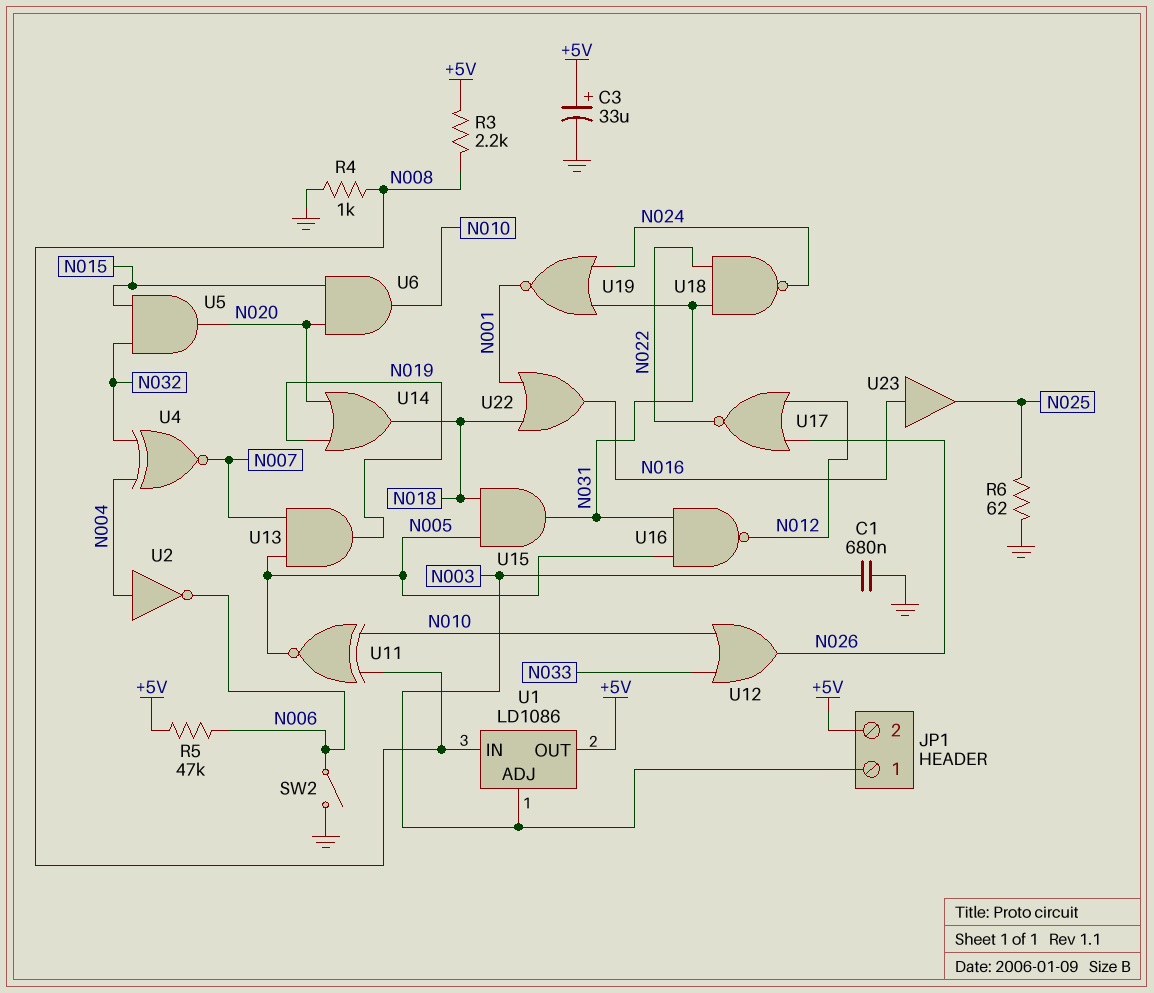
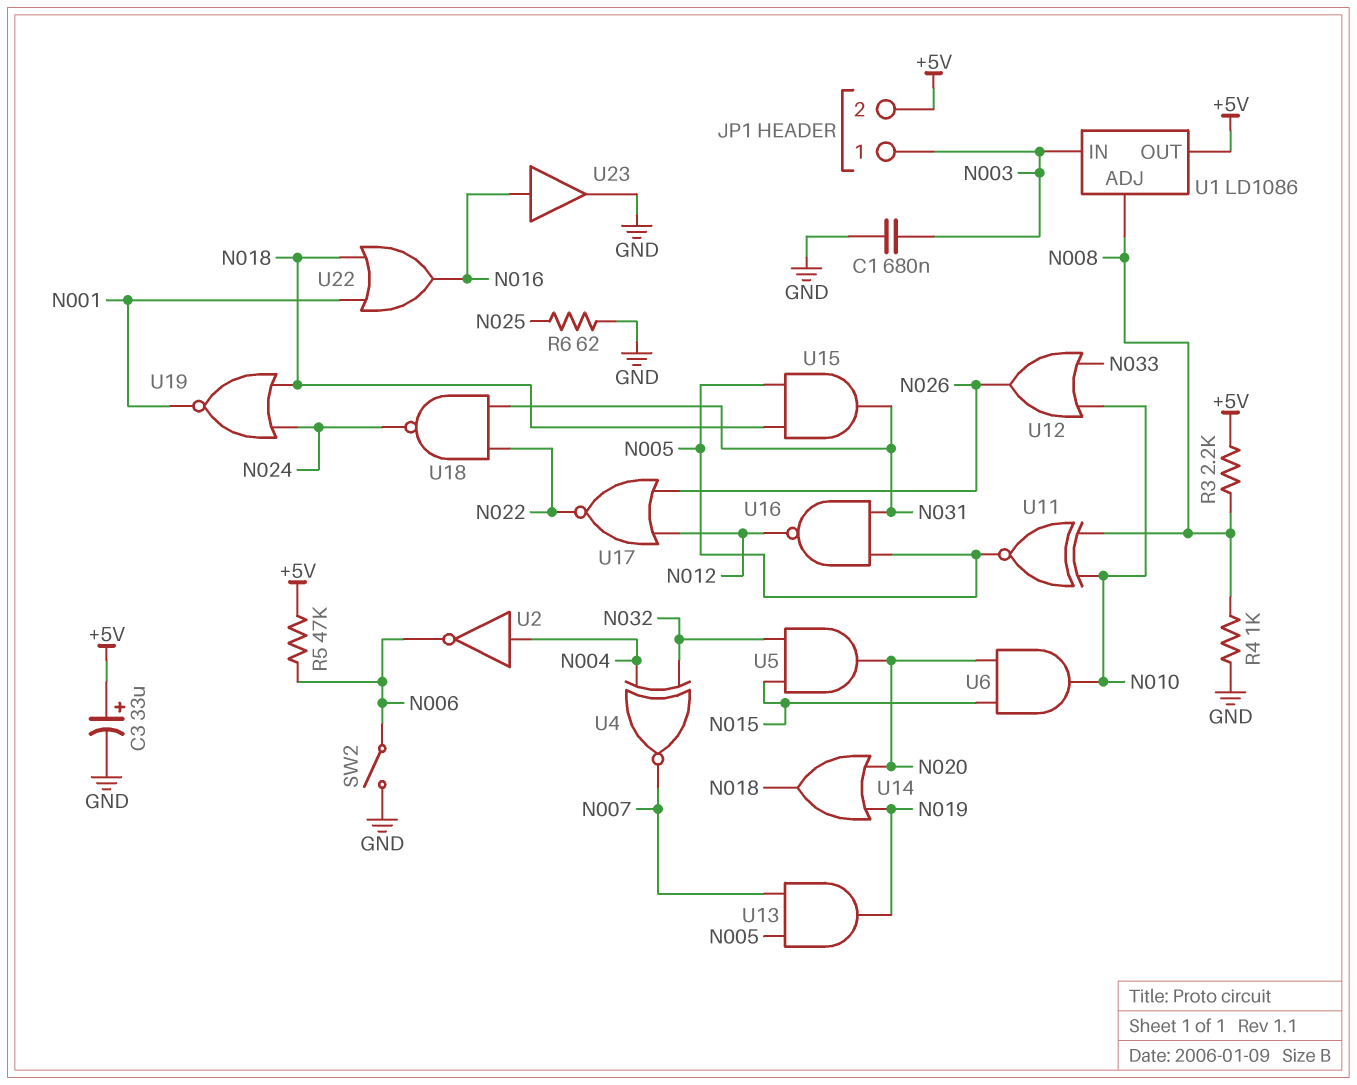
U1 pin ADJ: N003 -> N008
U1 pin IN: N008 -> N003
U19: NOR (in N024, in N031, out N001) -> NOR (in N018, in N024, out N001)
U23: buffer (in N016, out N025) -> buffer (in N016, out GND)

